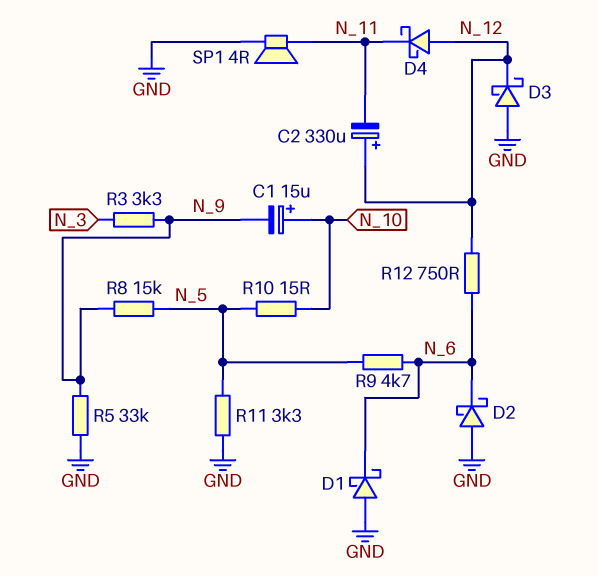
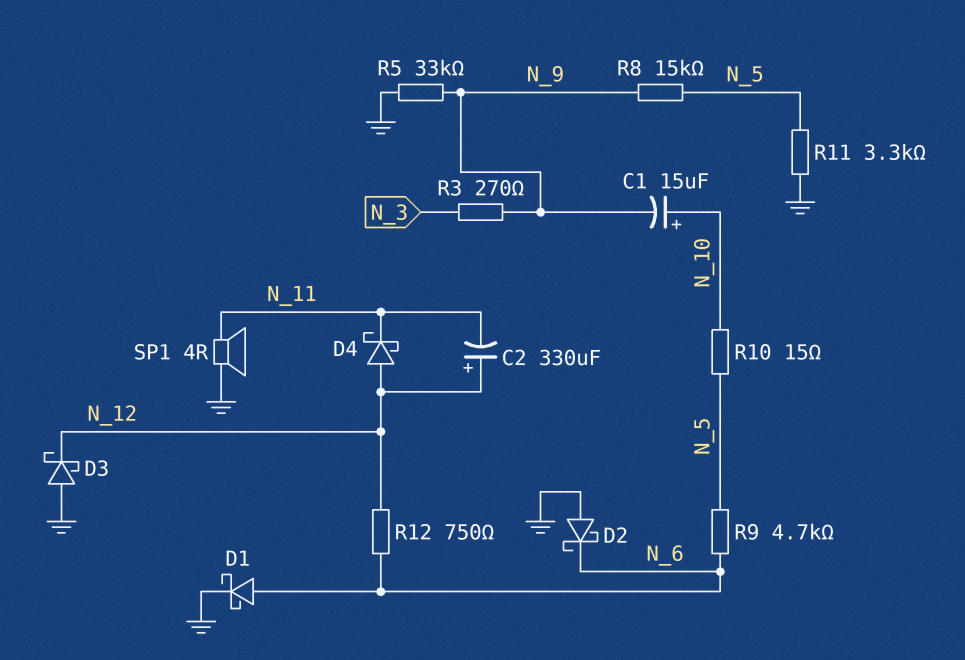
D1: schottky (A GND, K N_6) -> schottky (A N_6, K GND)
R3: 3.3k (N_3, N_9) -> 270 (N_3, N_9)

